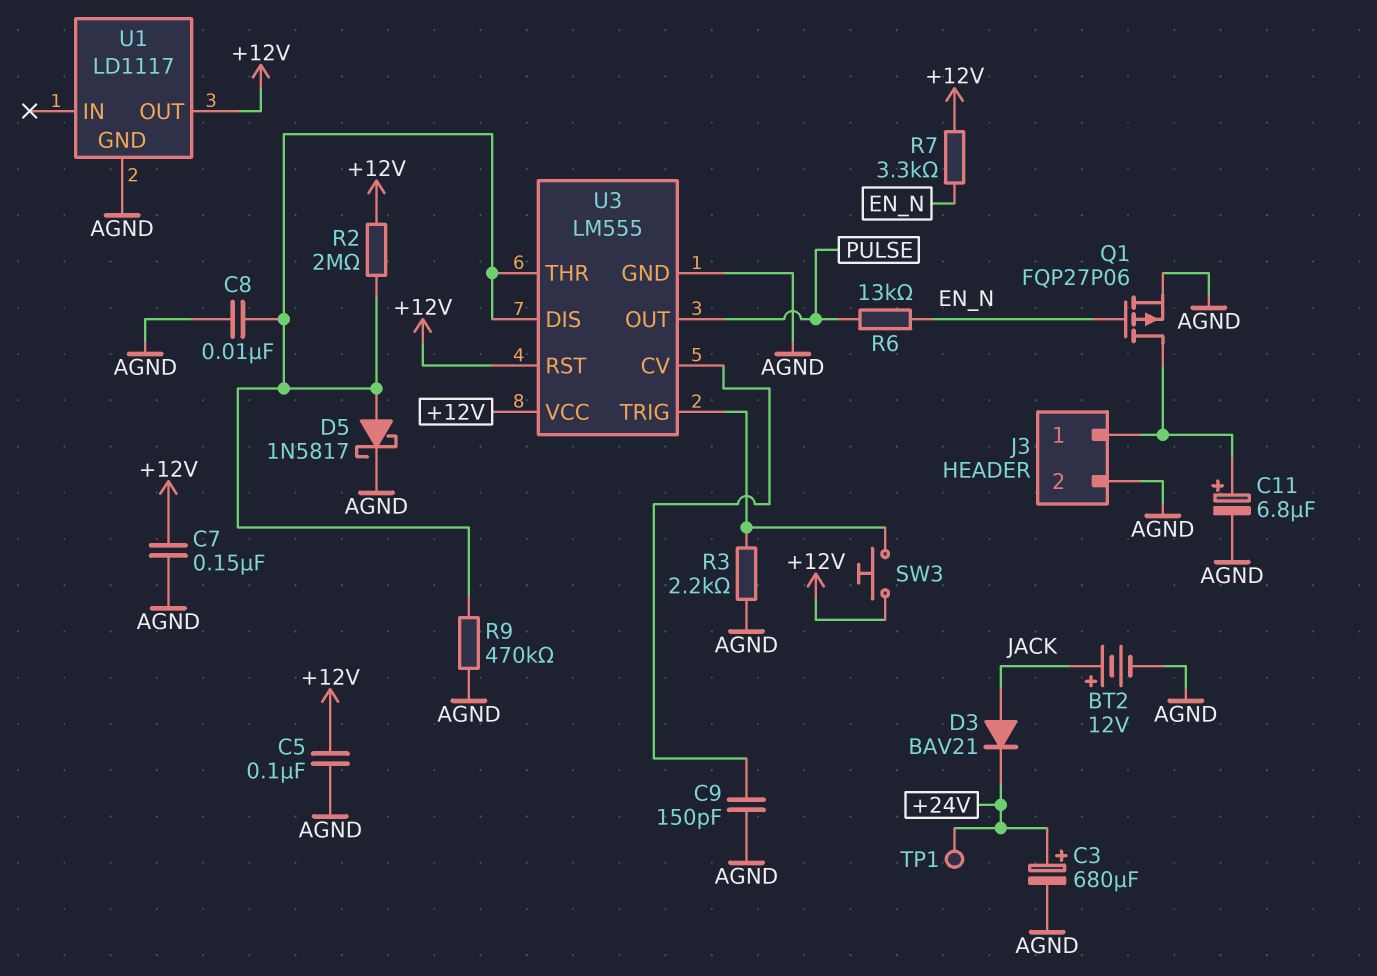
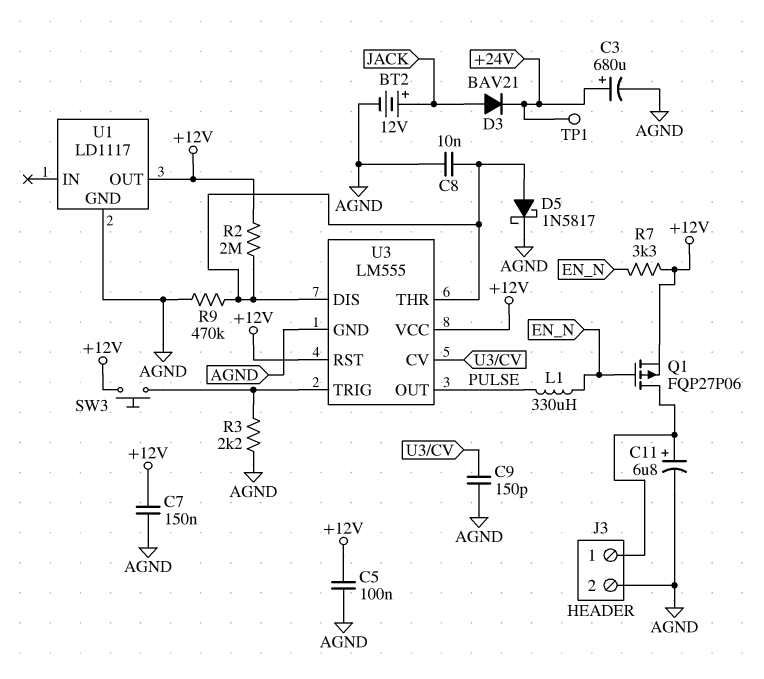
L1: none -> 330uH (EN_N, PULSE)
Q1: PMOS FQP27P06 (G EN_N, D J3/1, S AGND) -> PMOS FQP27P06 (G EN_N, D J3/1, S +12V)
R6: 13k (EN_N, PULSE) -> none

